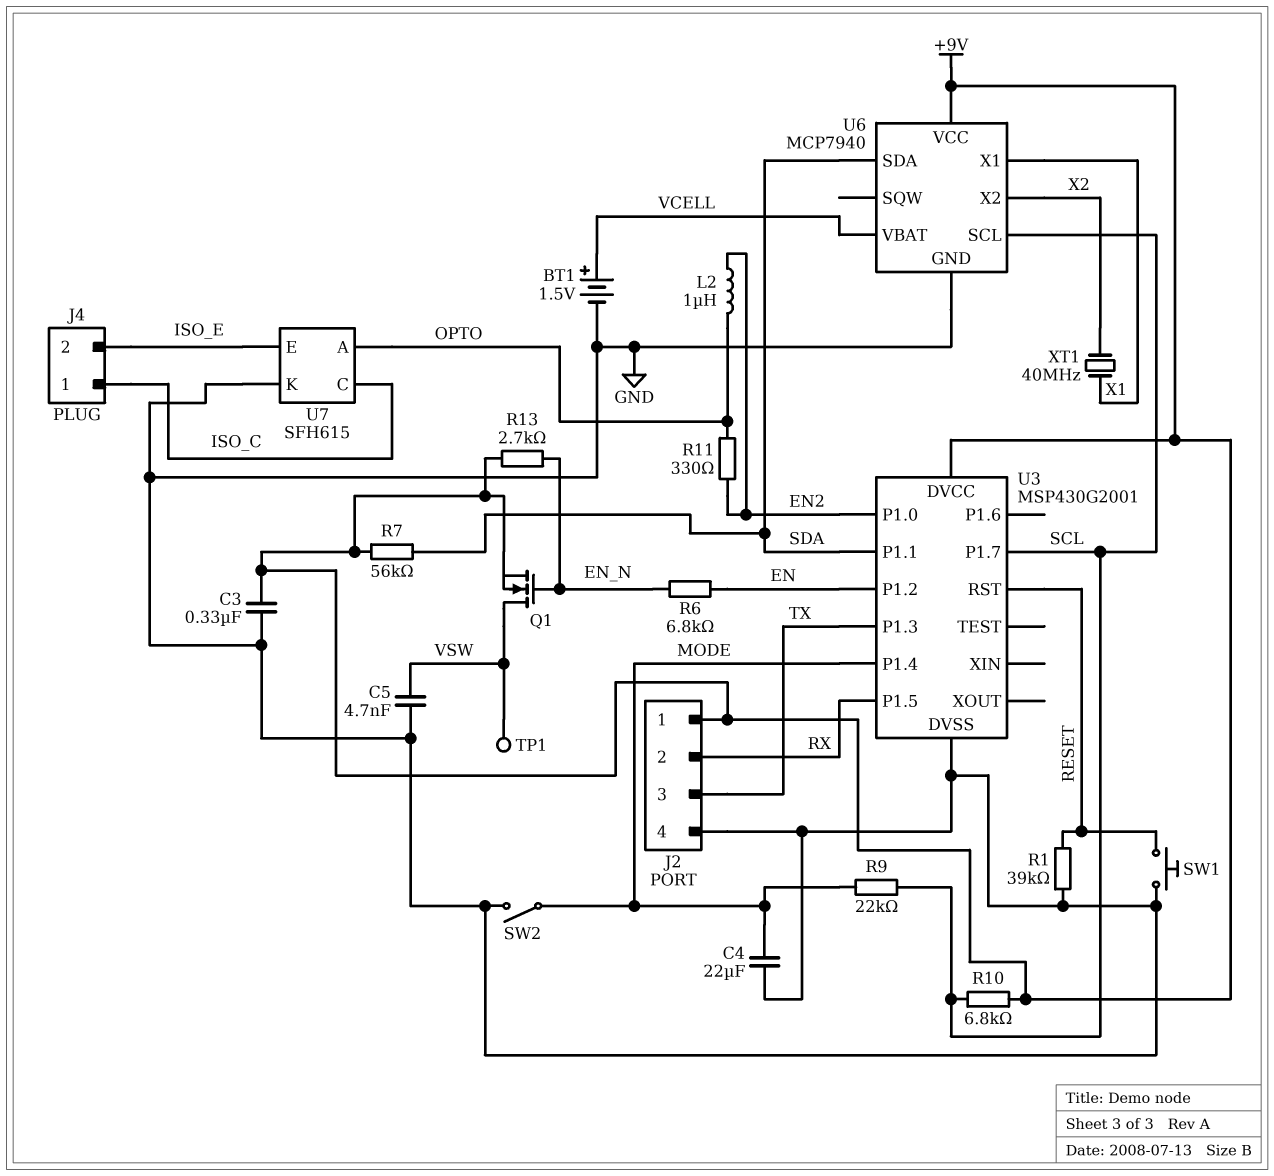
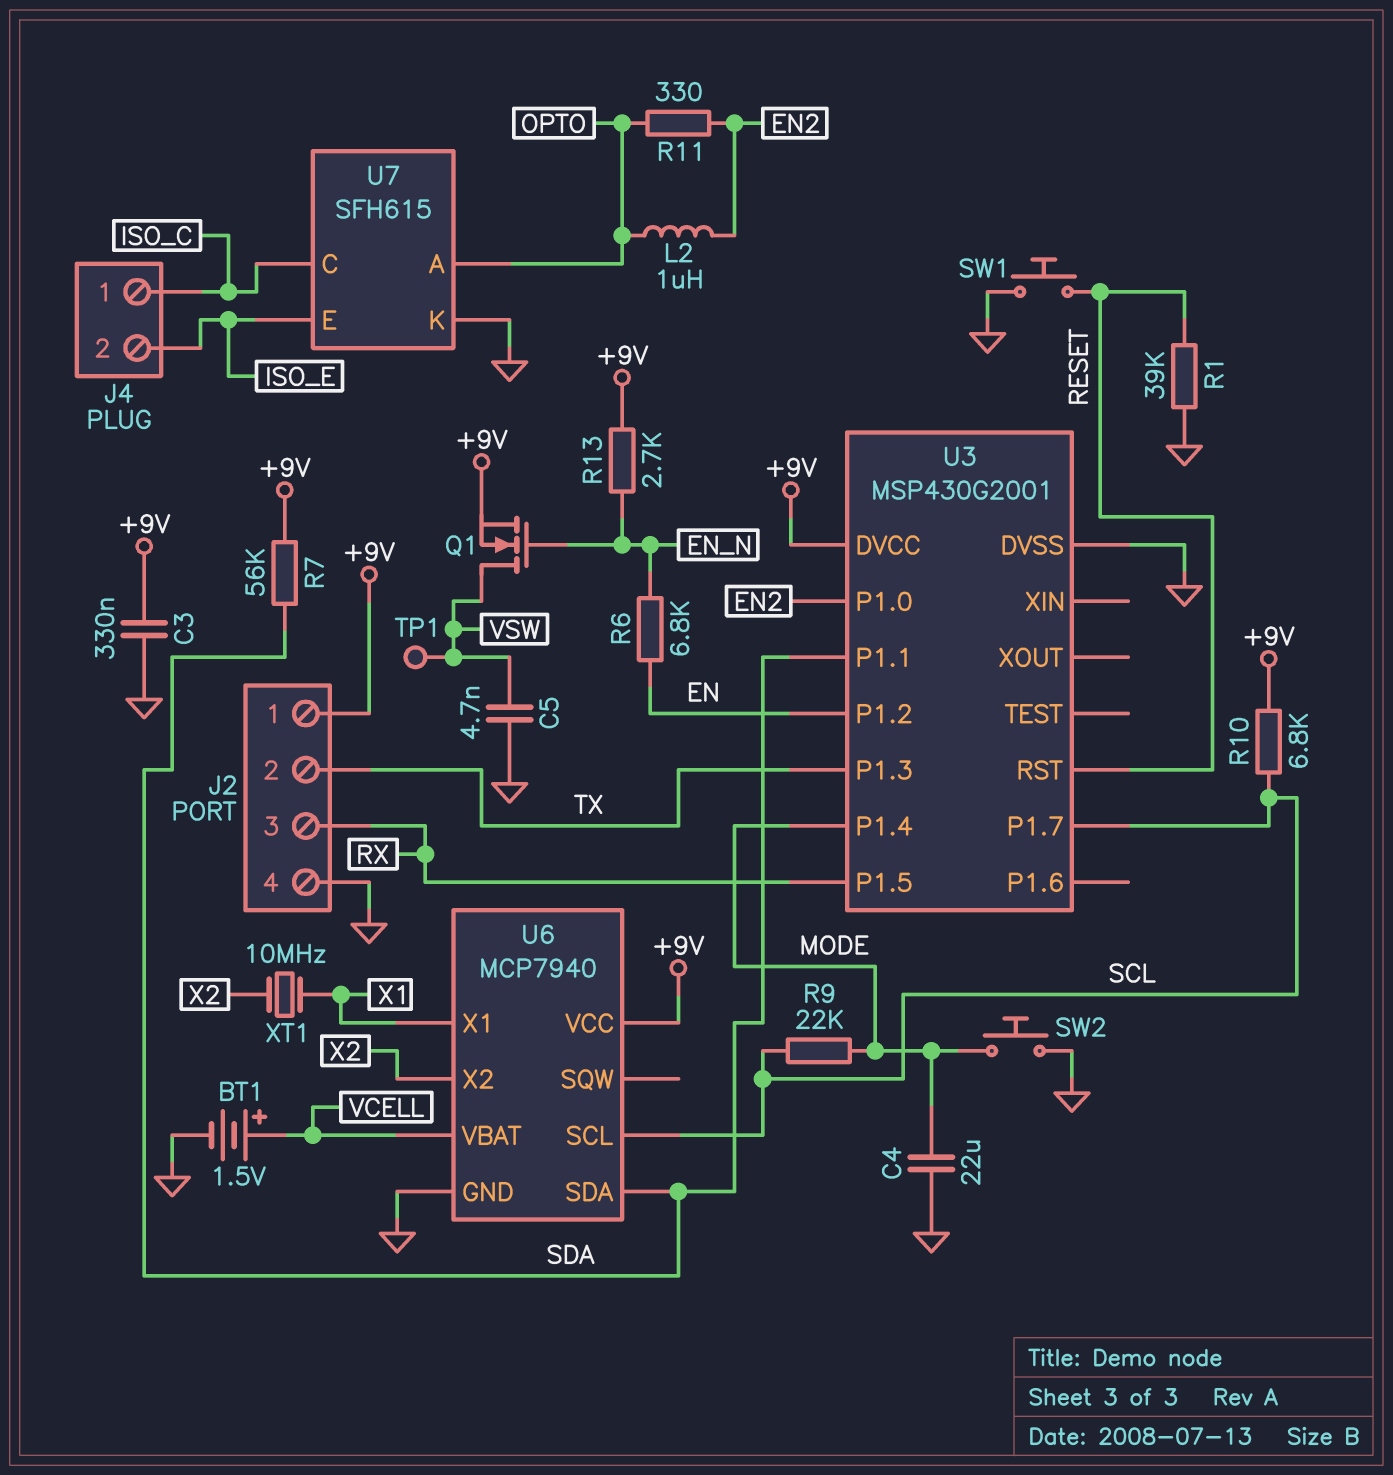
J2 pin 2: RX -> TX
J2 pin 3: TX -> RX
SW2: switch (GND, MODE) -> button (GND, MODE)
XT1: 40MHz (X1, X2) -> 10MHz (X1, X2)

